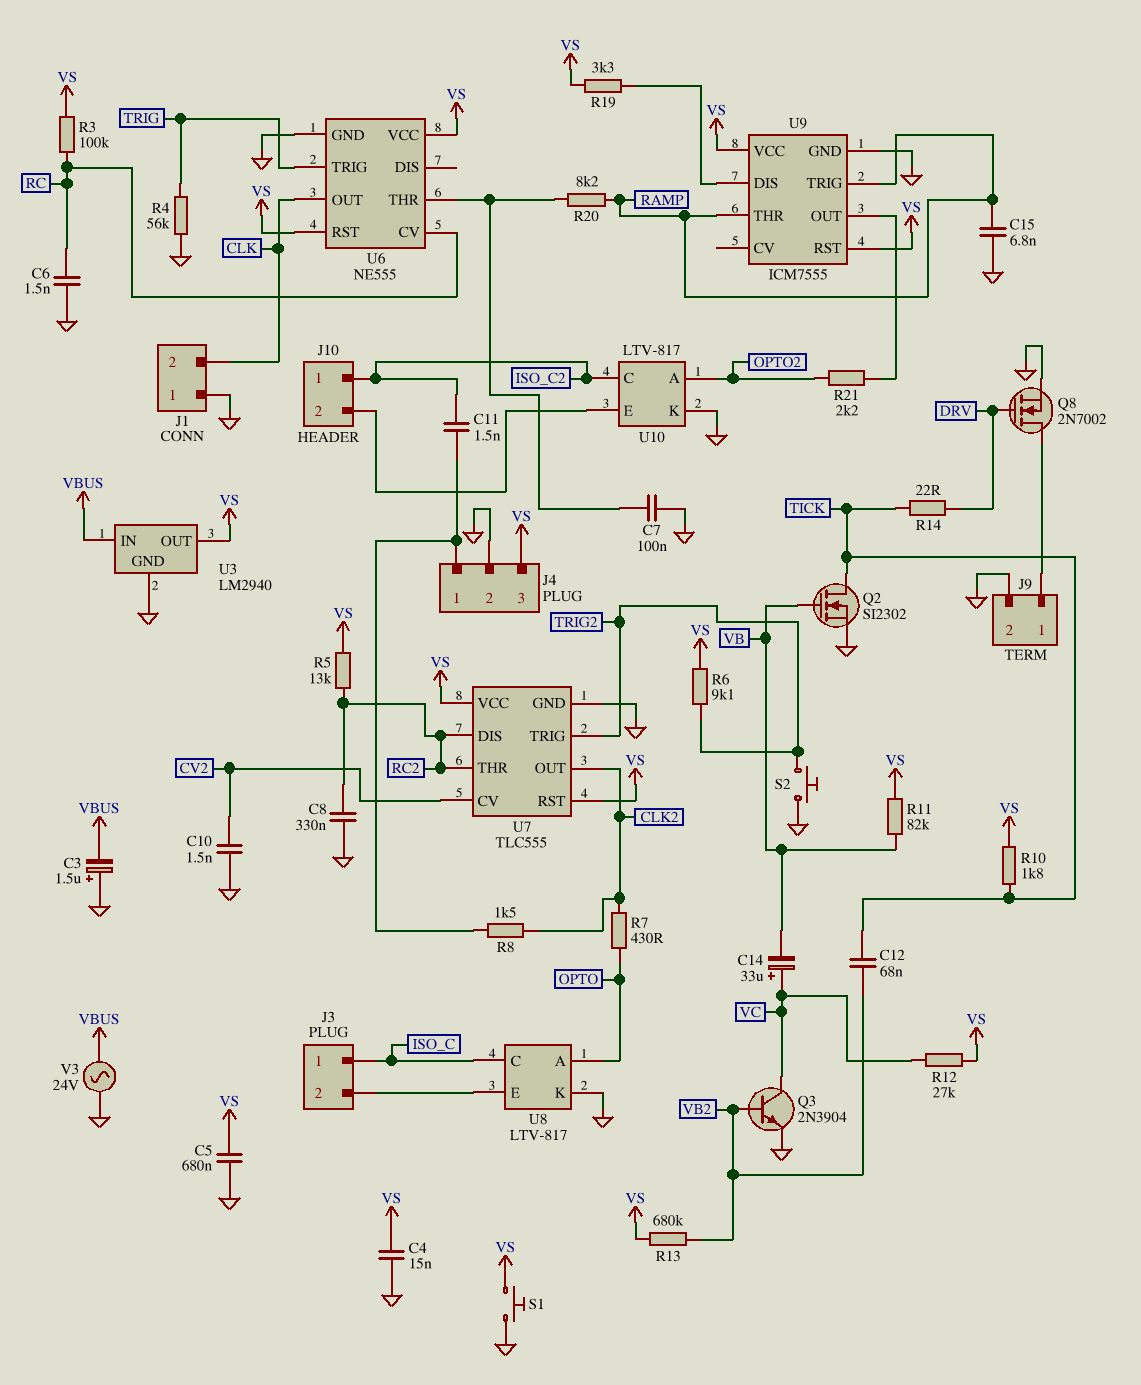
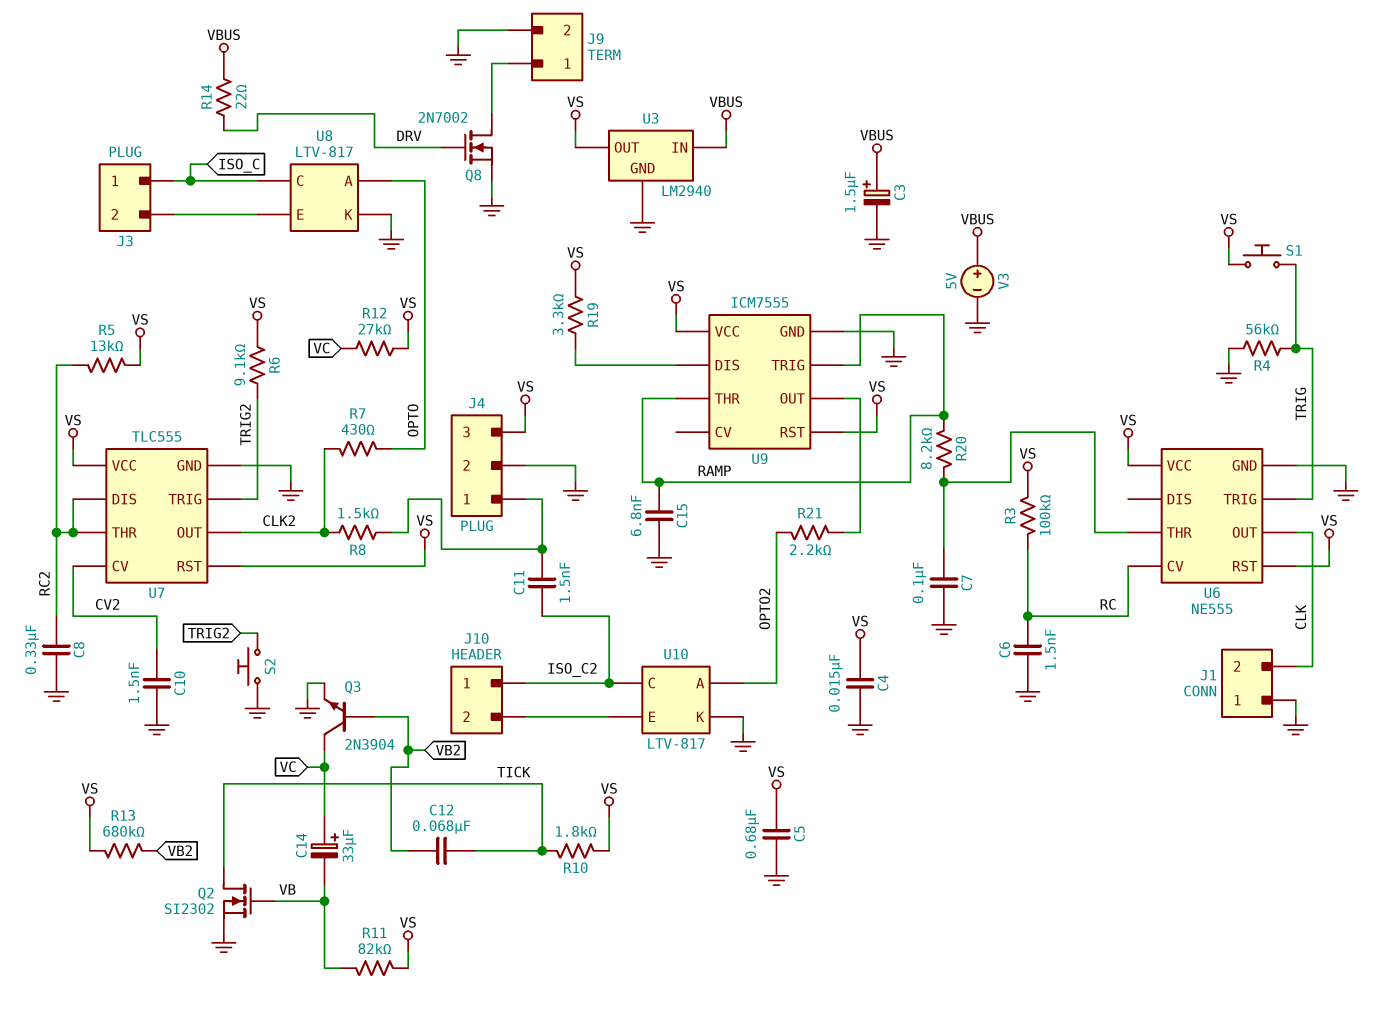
C3: 1.5uF (plus GND, minus VBUS) -> 1.5uF (plus VBUS, minus GND)
R14: 22 (DRV, TICK) -> 22 (DRV, VBUS)
S1: button (GND, VS) -> button (TRIG, VS)
V3: AC 24V (GND, VBUS) -> 5V (plus VBUS, minus GND)

